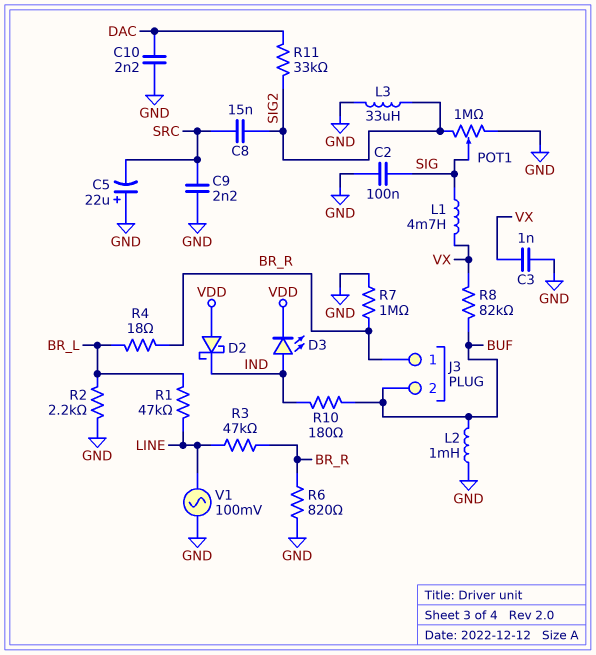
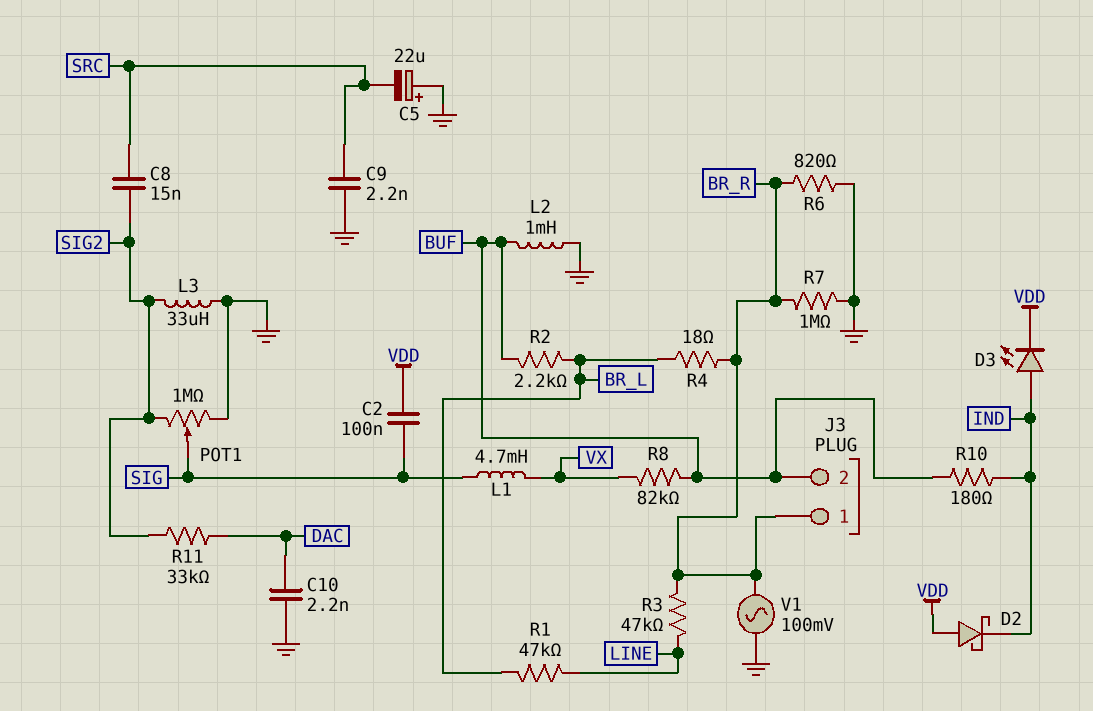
C2: 100nF (GND, SIG) -> 100nF (SIG, VDD)
C3: 1nF (GND, VX) -> none
R2: 2.2k (BR_L, GND) -> 2.2k (BR_L, BUF)
V1: AC 100mV (GND, LINE) -> AC 100mV (BR_R, GND)

